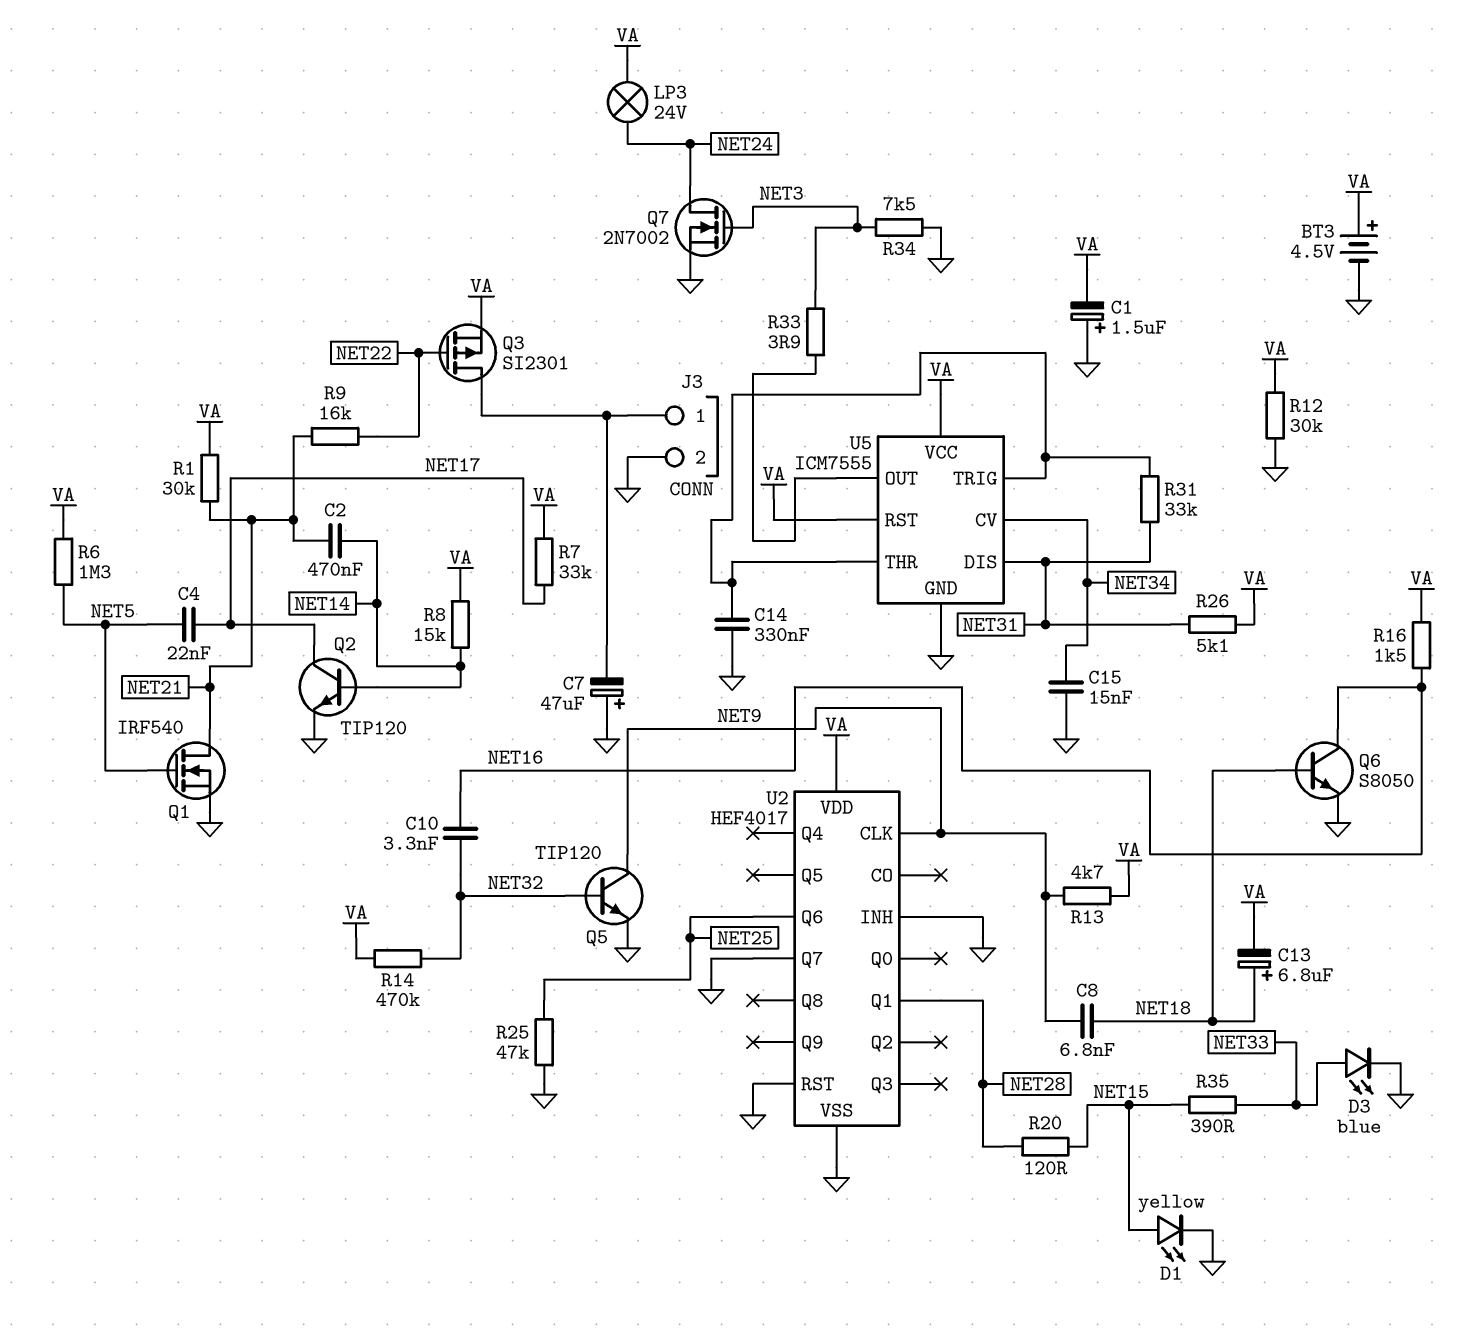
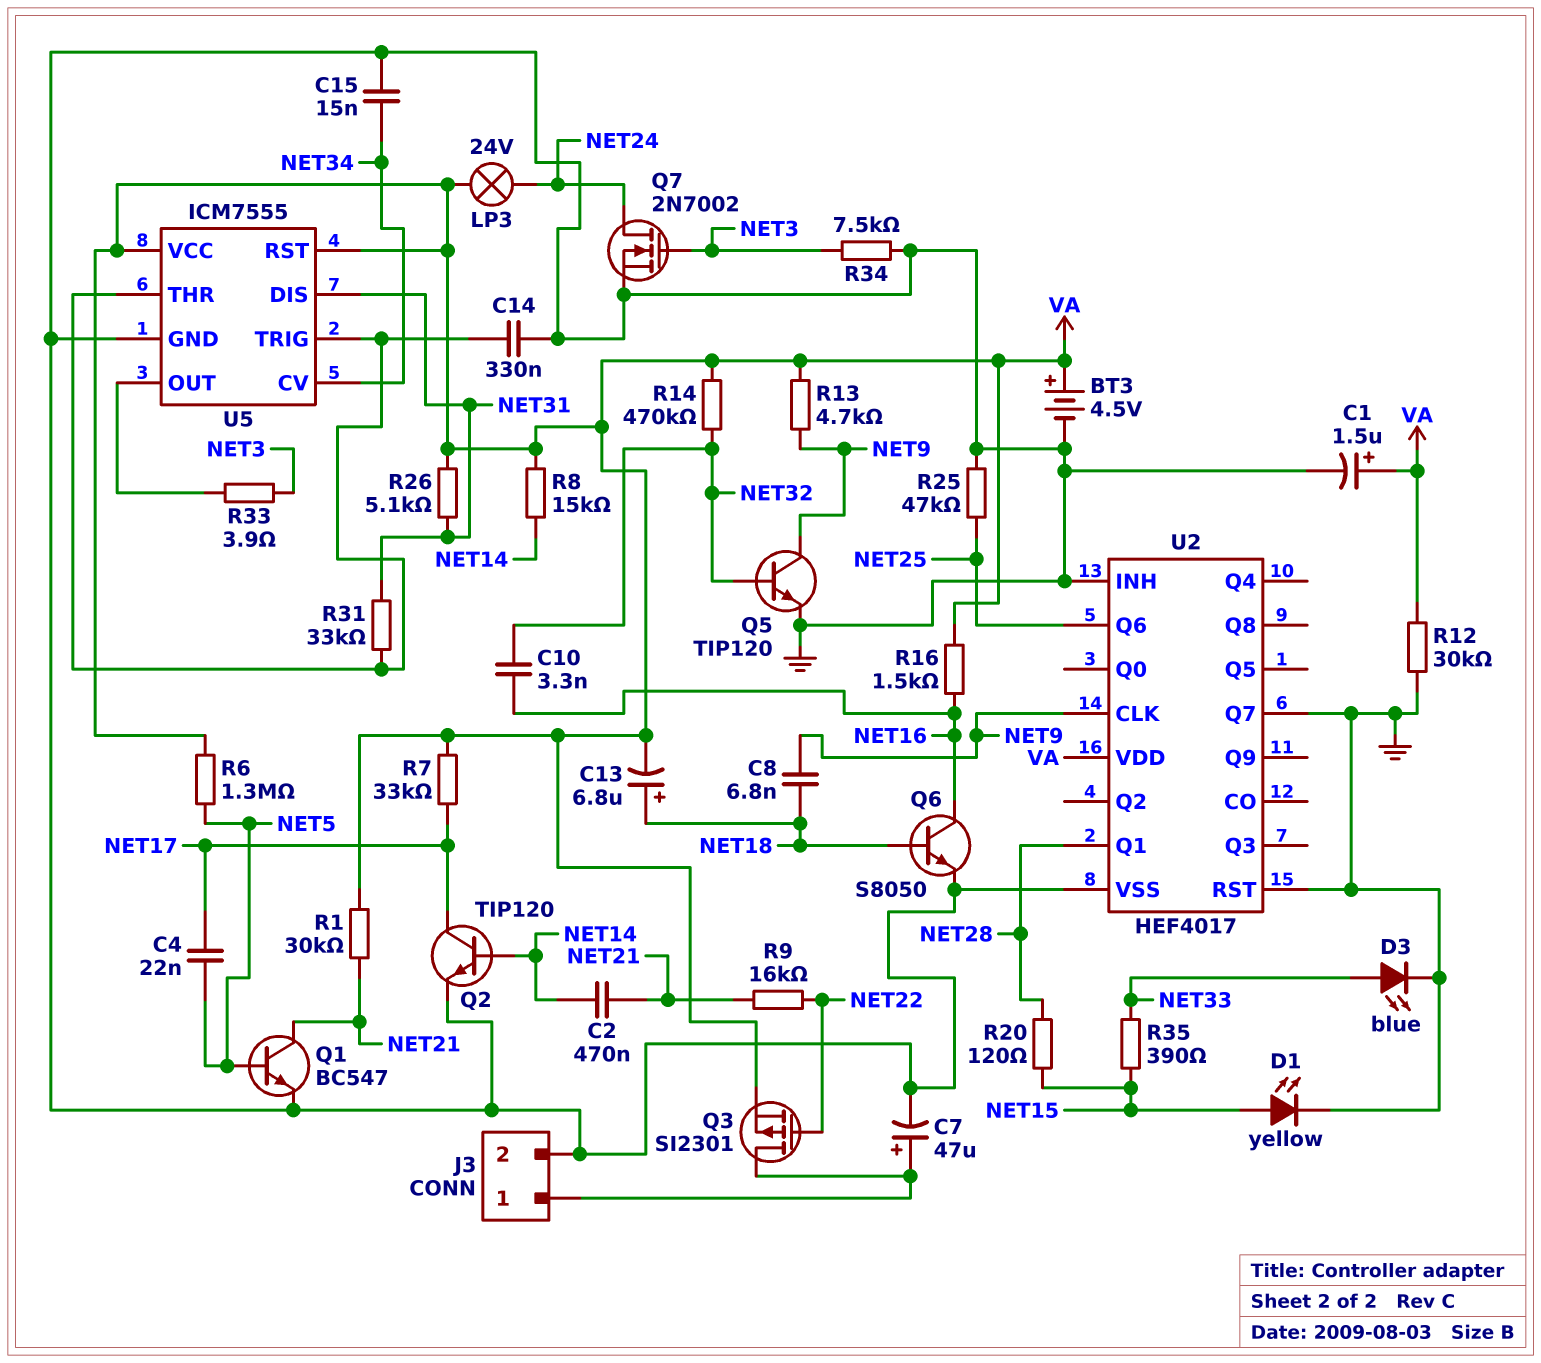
C1: 1.5uF (plus GND, minus VA) -> 1.5uF (plus VA, minus GND)
C7: 47uF (plus GND, minus J3/1) -> 47uF (plus J3/1, minus GND)
Q1: NMOS IRF540 (G NET5, D NET21, S GND) -> NPN BC547 (B NET5, C NET21, E GND)

